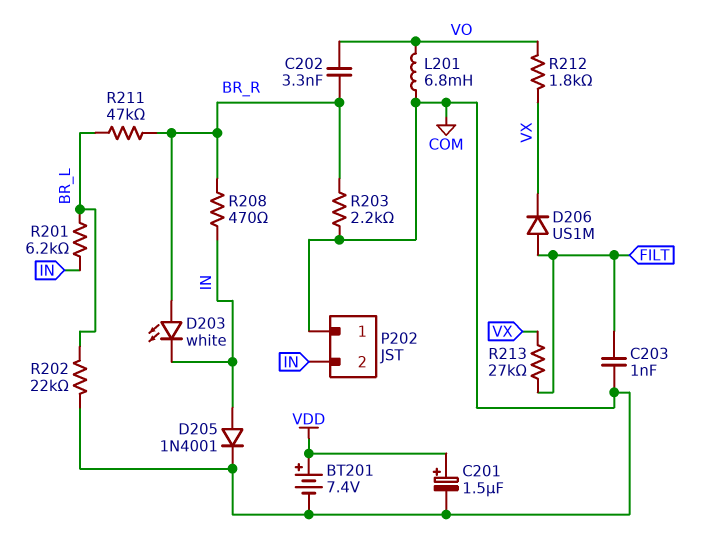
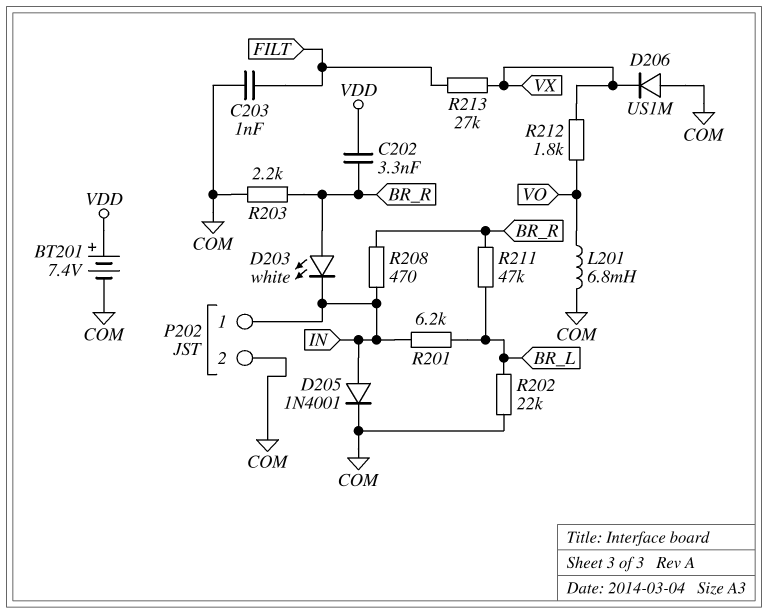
C201: 1.5uF (plus VDD, minus COM) -> none
C202: 3.3nF (BR_R, VO) -> 3.3nF (BR_R, VDD)
D206: diode US1M (A FILT, K VX) -> diode US1M (A COM, K VX)
P202 pin 1: COM -> IN
P202 pin 2: IN -> COM

